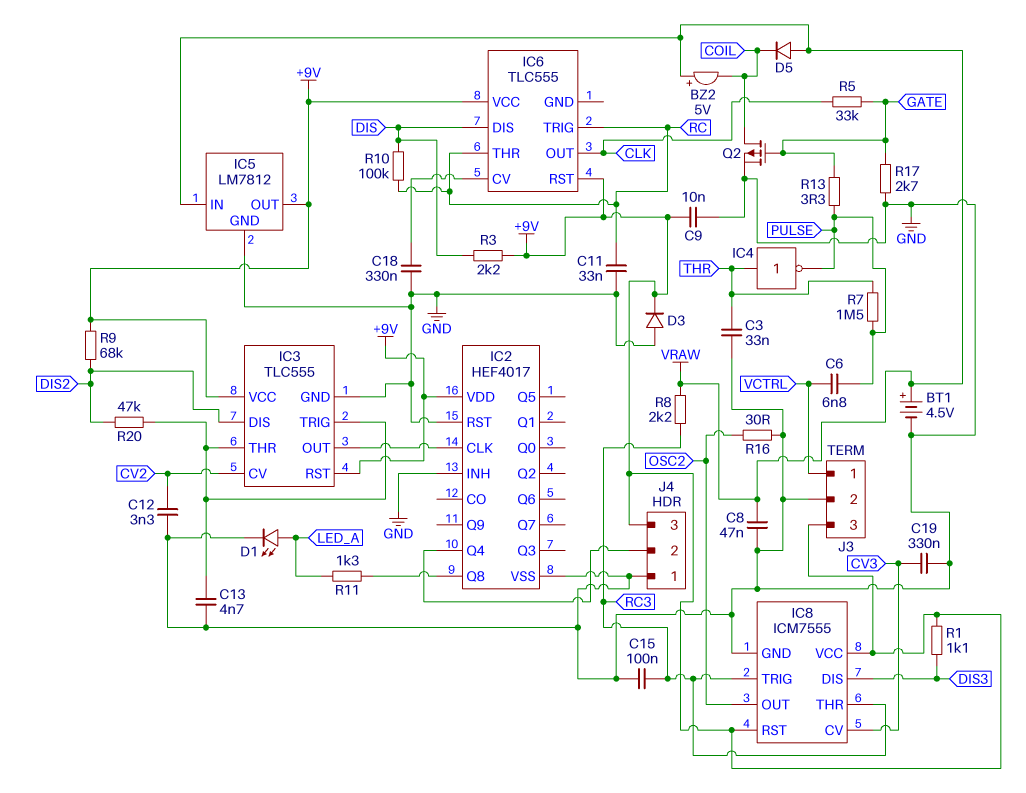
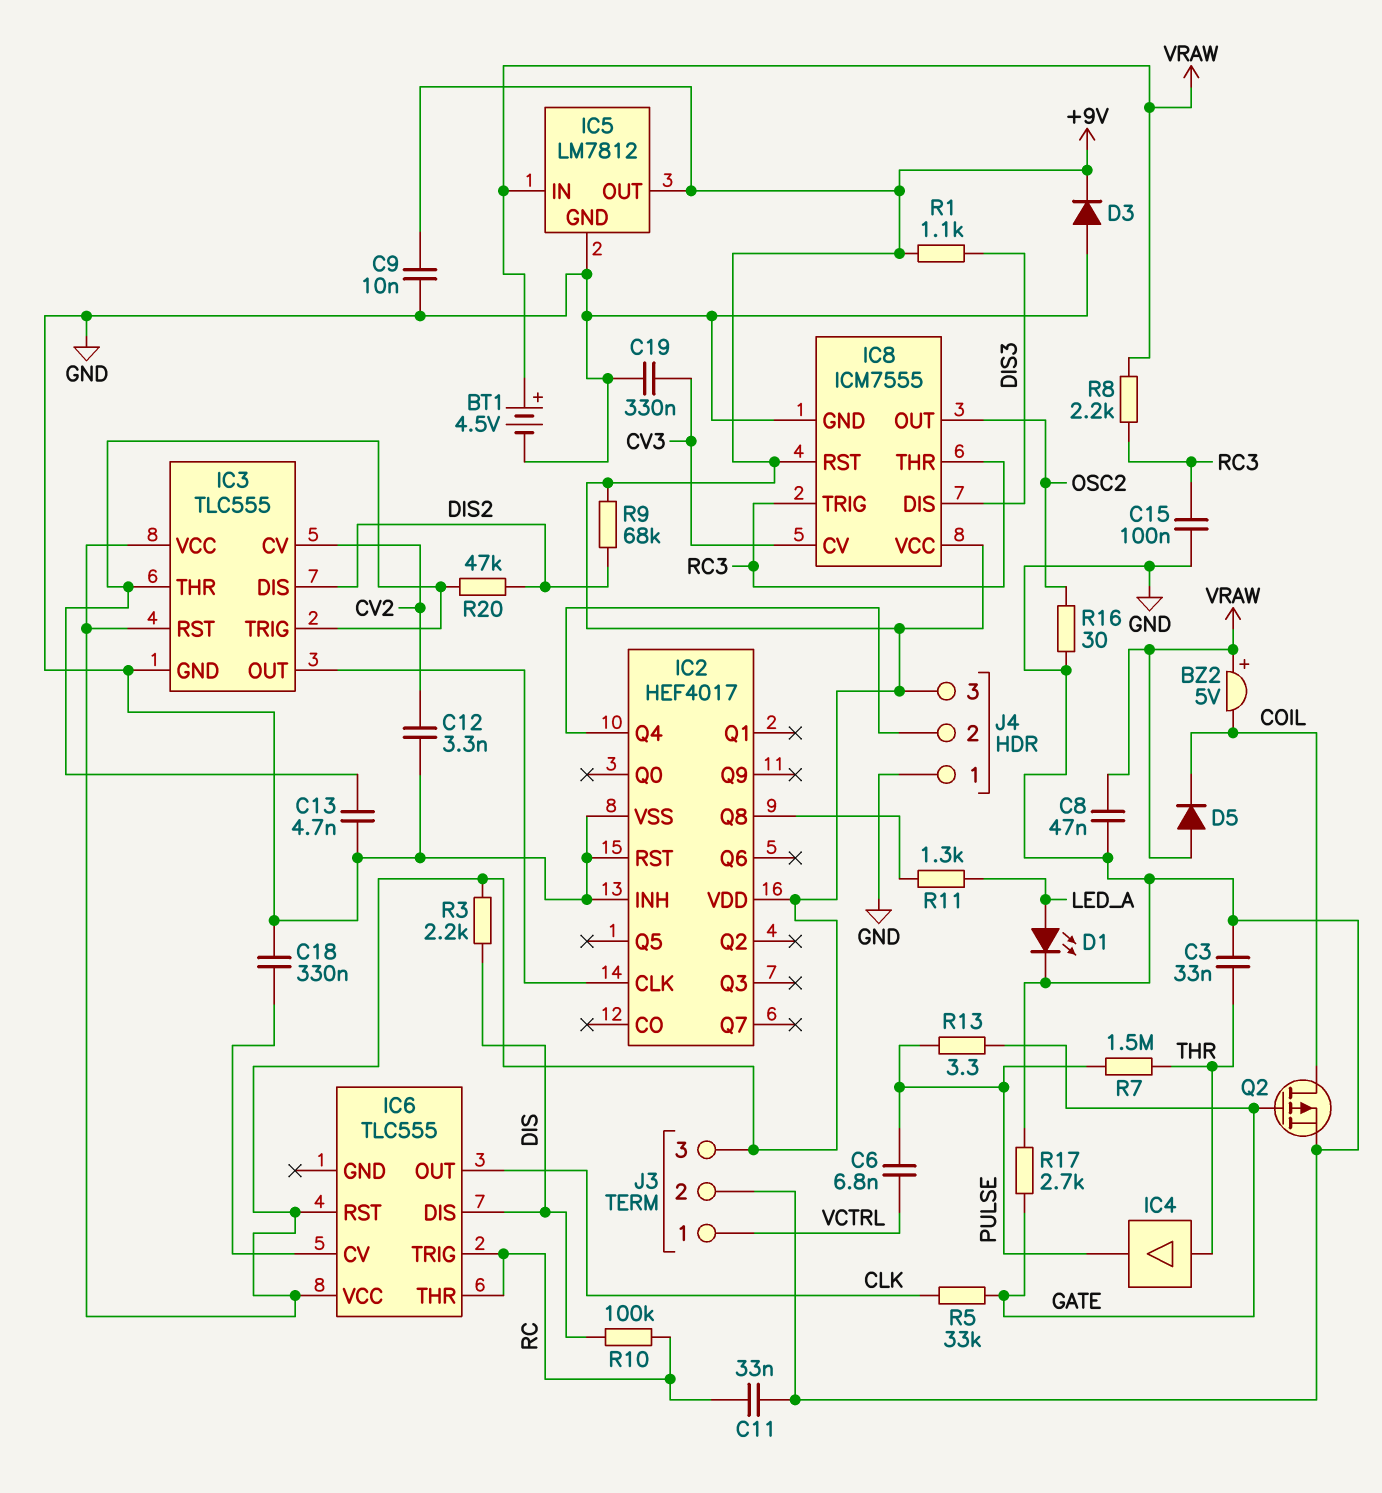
IC4: NOT (in THR, out PULSE) -> buffer (in THR, out PULSE)

